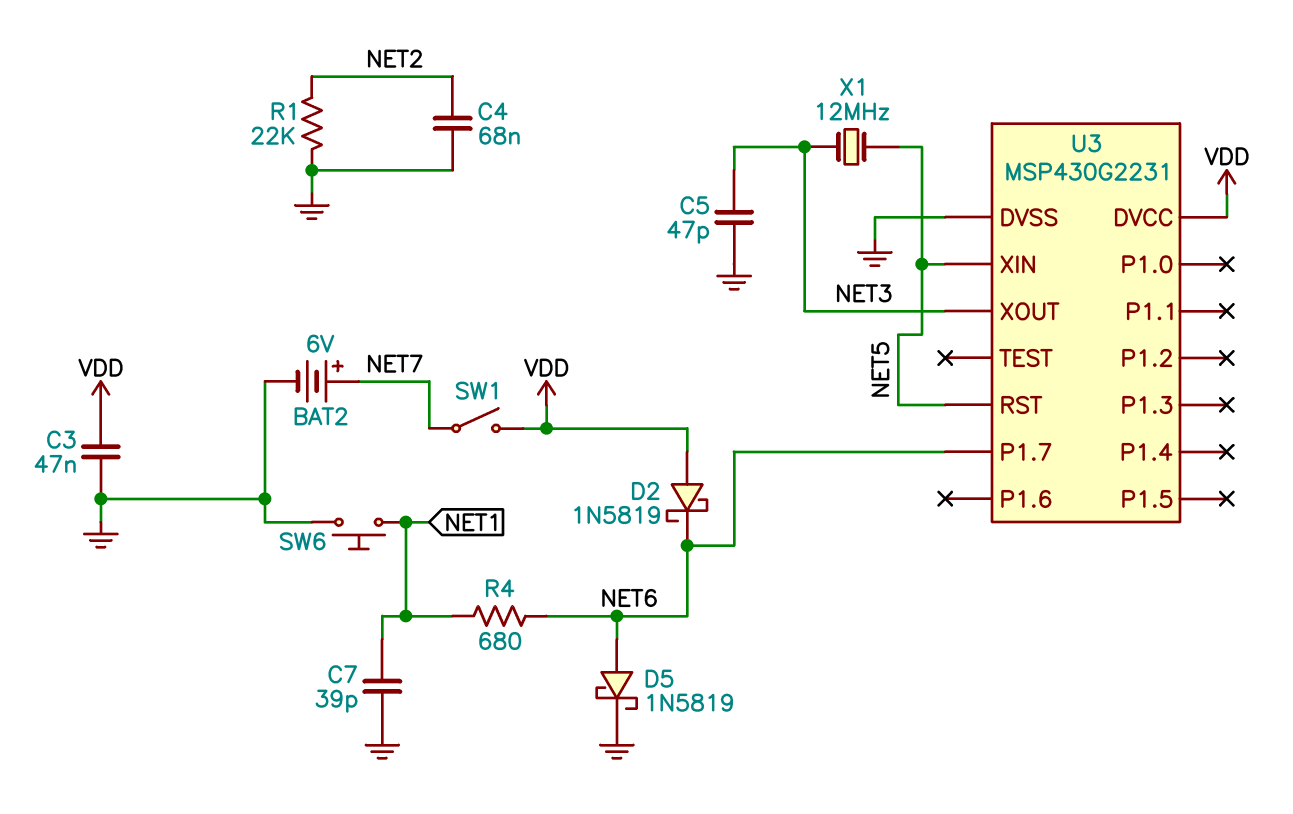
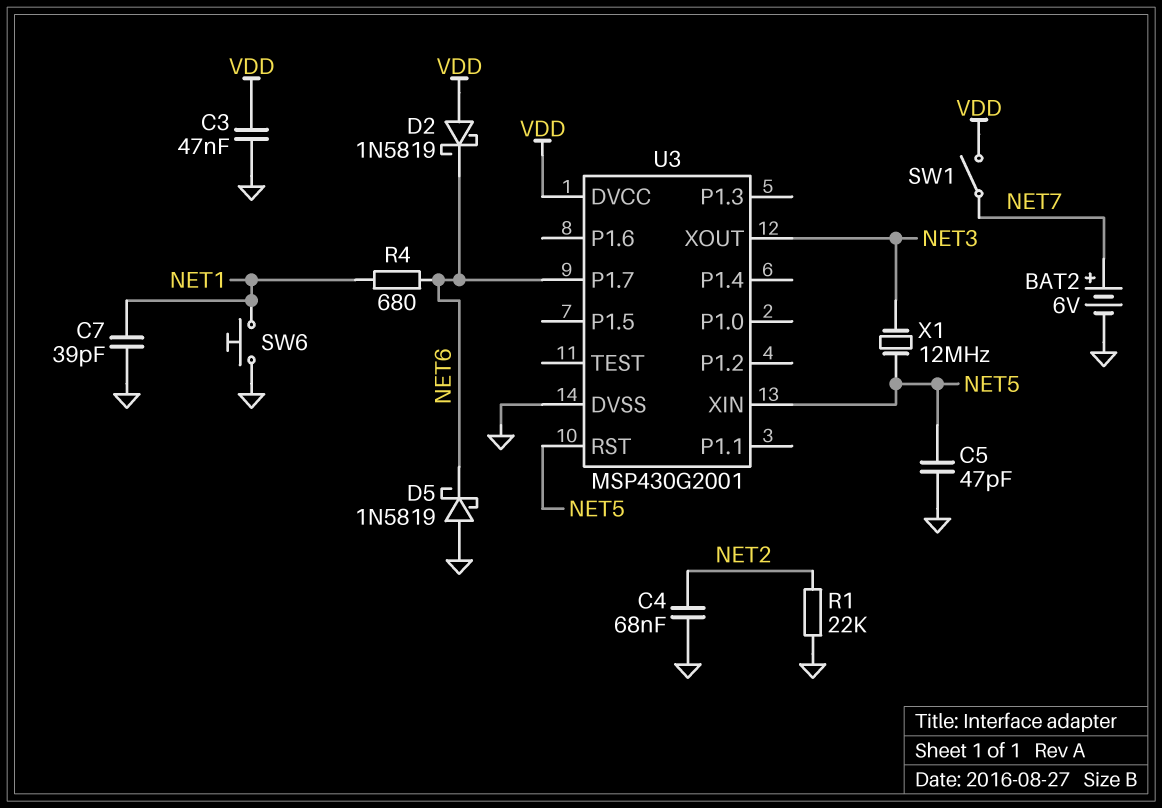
C5: 47pF (GND, NET3) -> 47pF (GND, NET5)
D5: schottky 1N5819 (A NET6, K GND) -> schottky 1N5819 (A GND, K NET6)
U3: MSP430G2231 -> MSP430G2001

